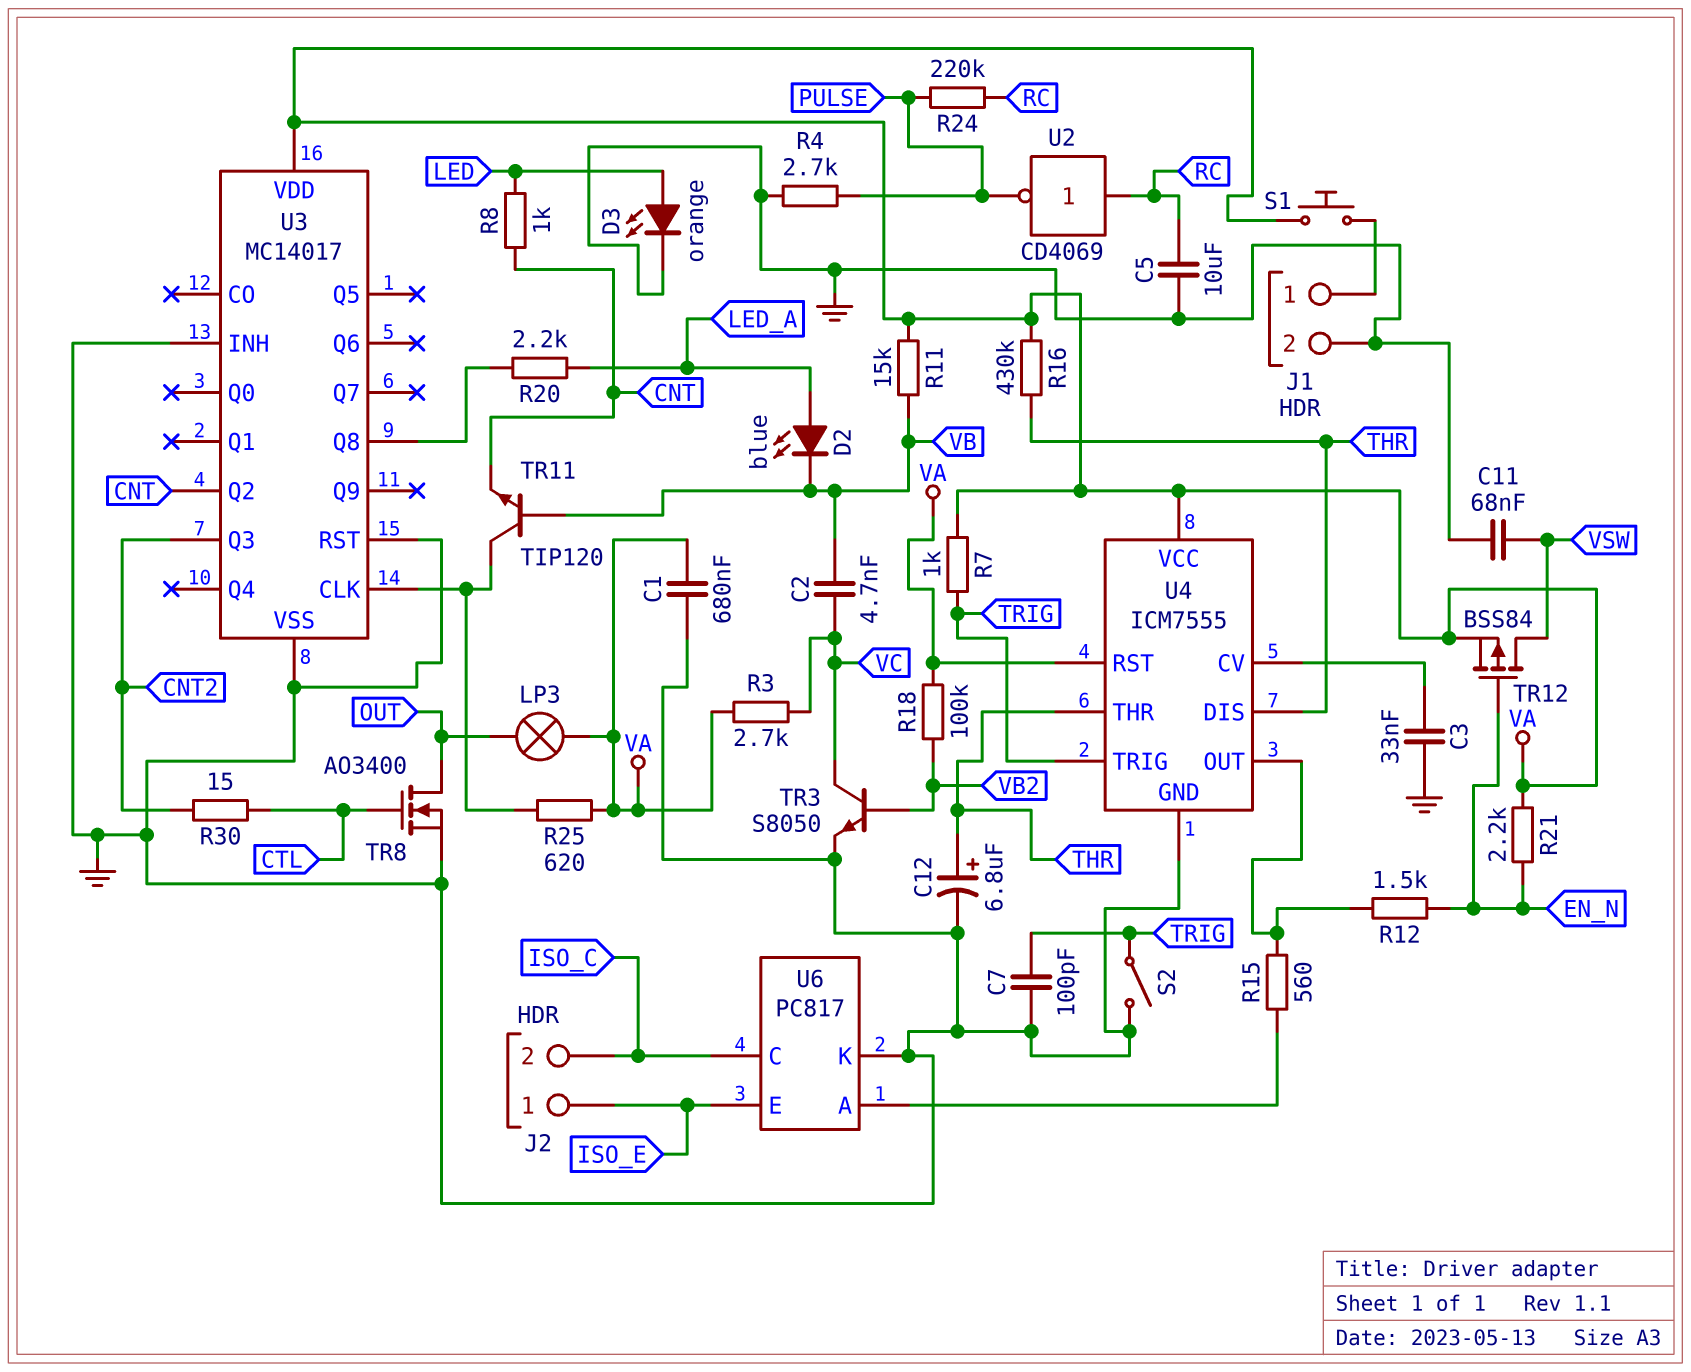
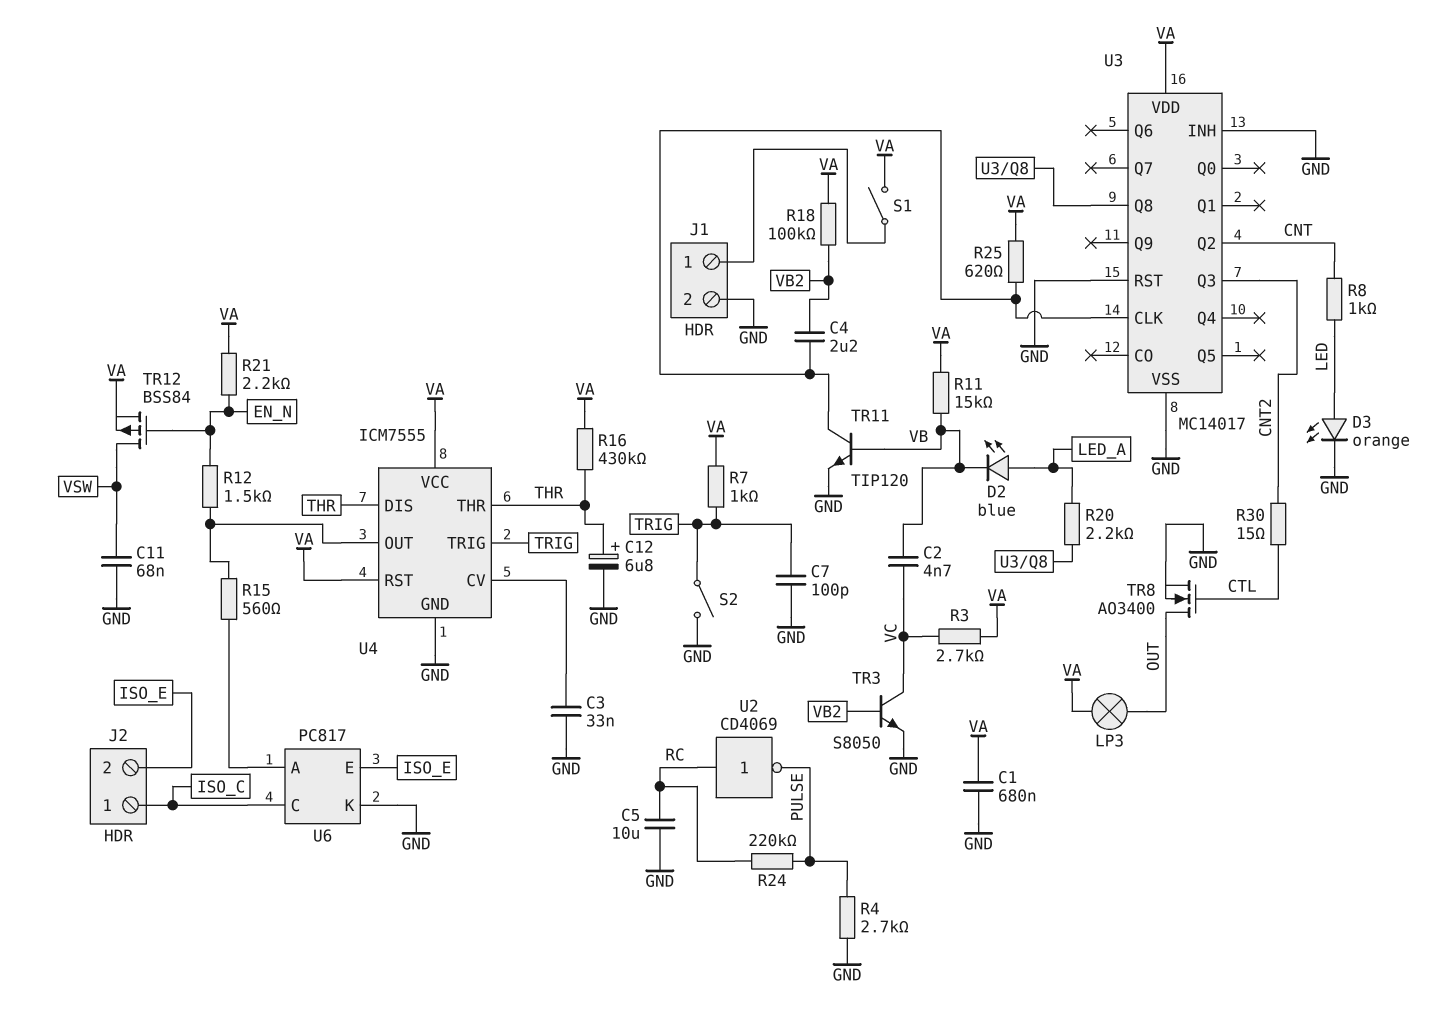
C4: none -> 2.2uF (U3/CLK, VB2)
J2 pin 1: ISO_E -> ISO_C
J2 pin 2: ISO_C -> ISO_E
S1: button (J1/1, VA) -> switch (J1/1, VA)
TR11: NPN TIP120 (B VB, C U3/CLK, E CNT) -> NPN TIP120 (B VB, C U3/CLK, E GND)

